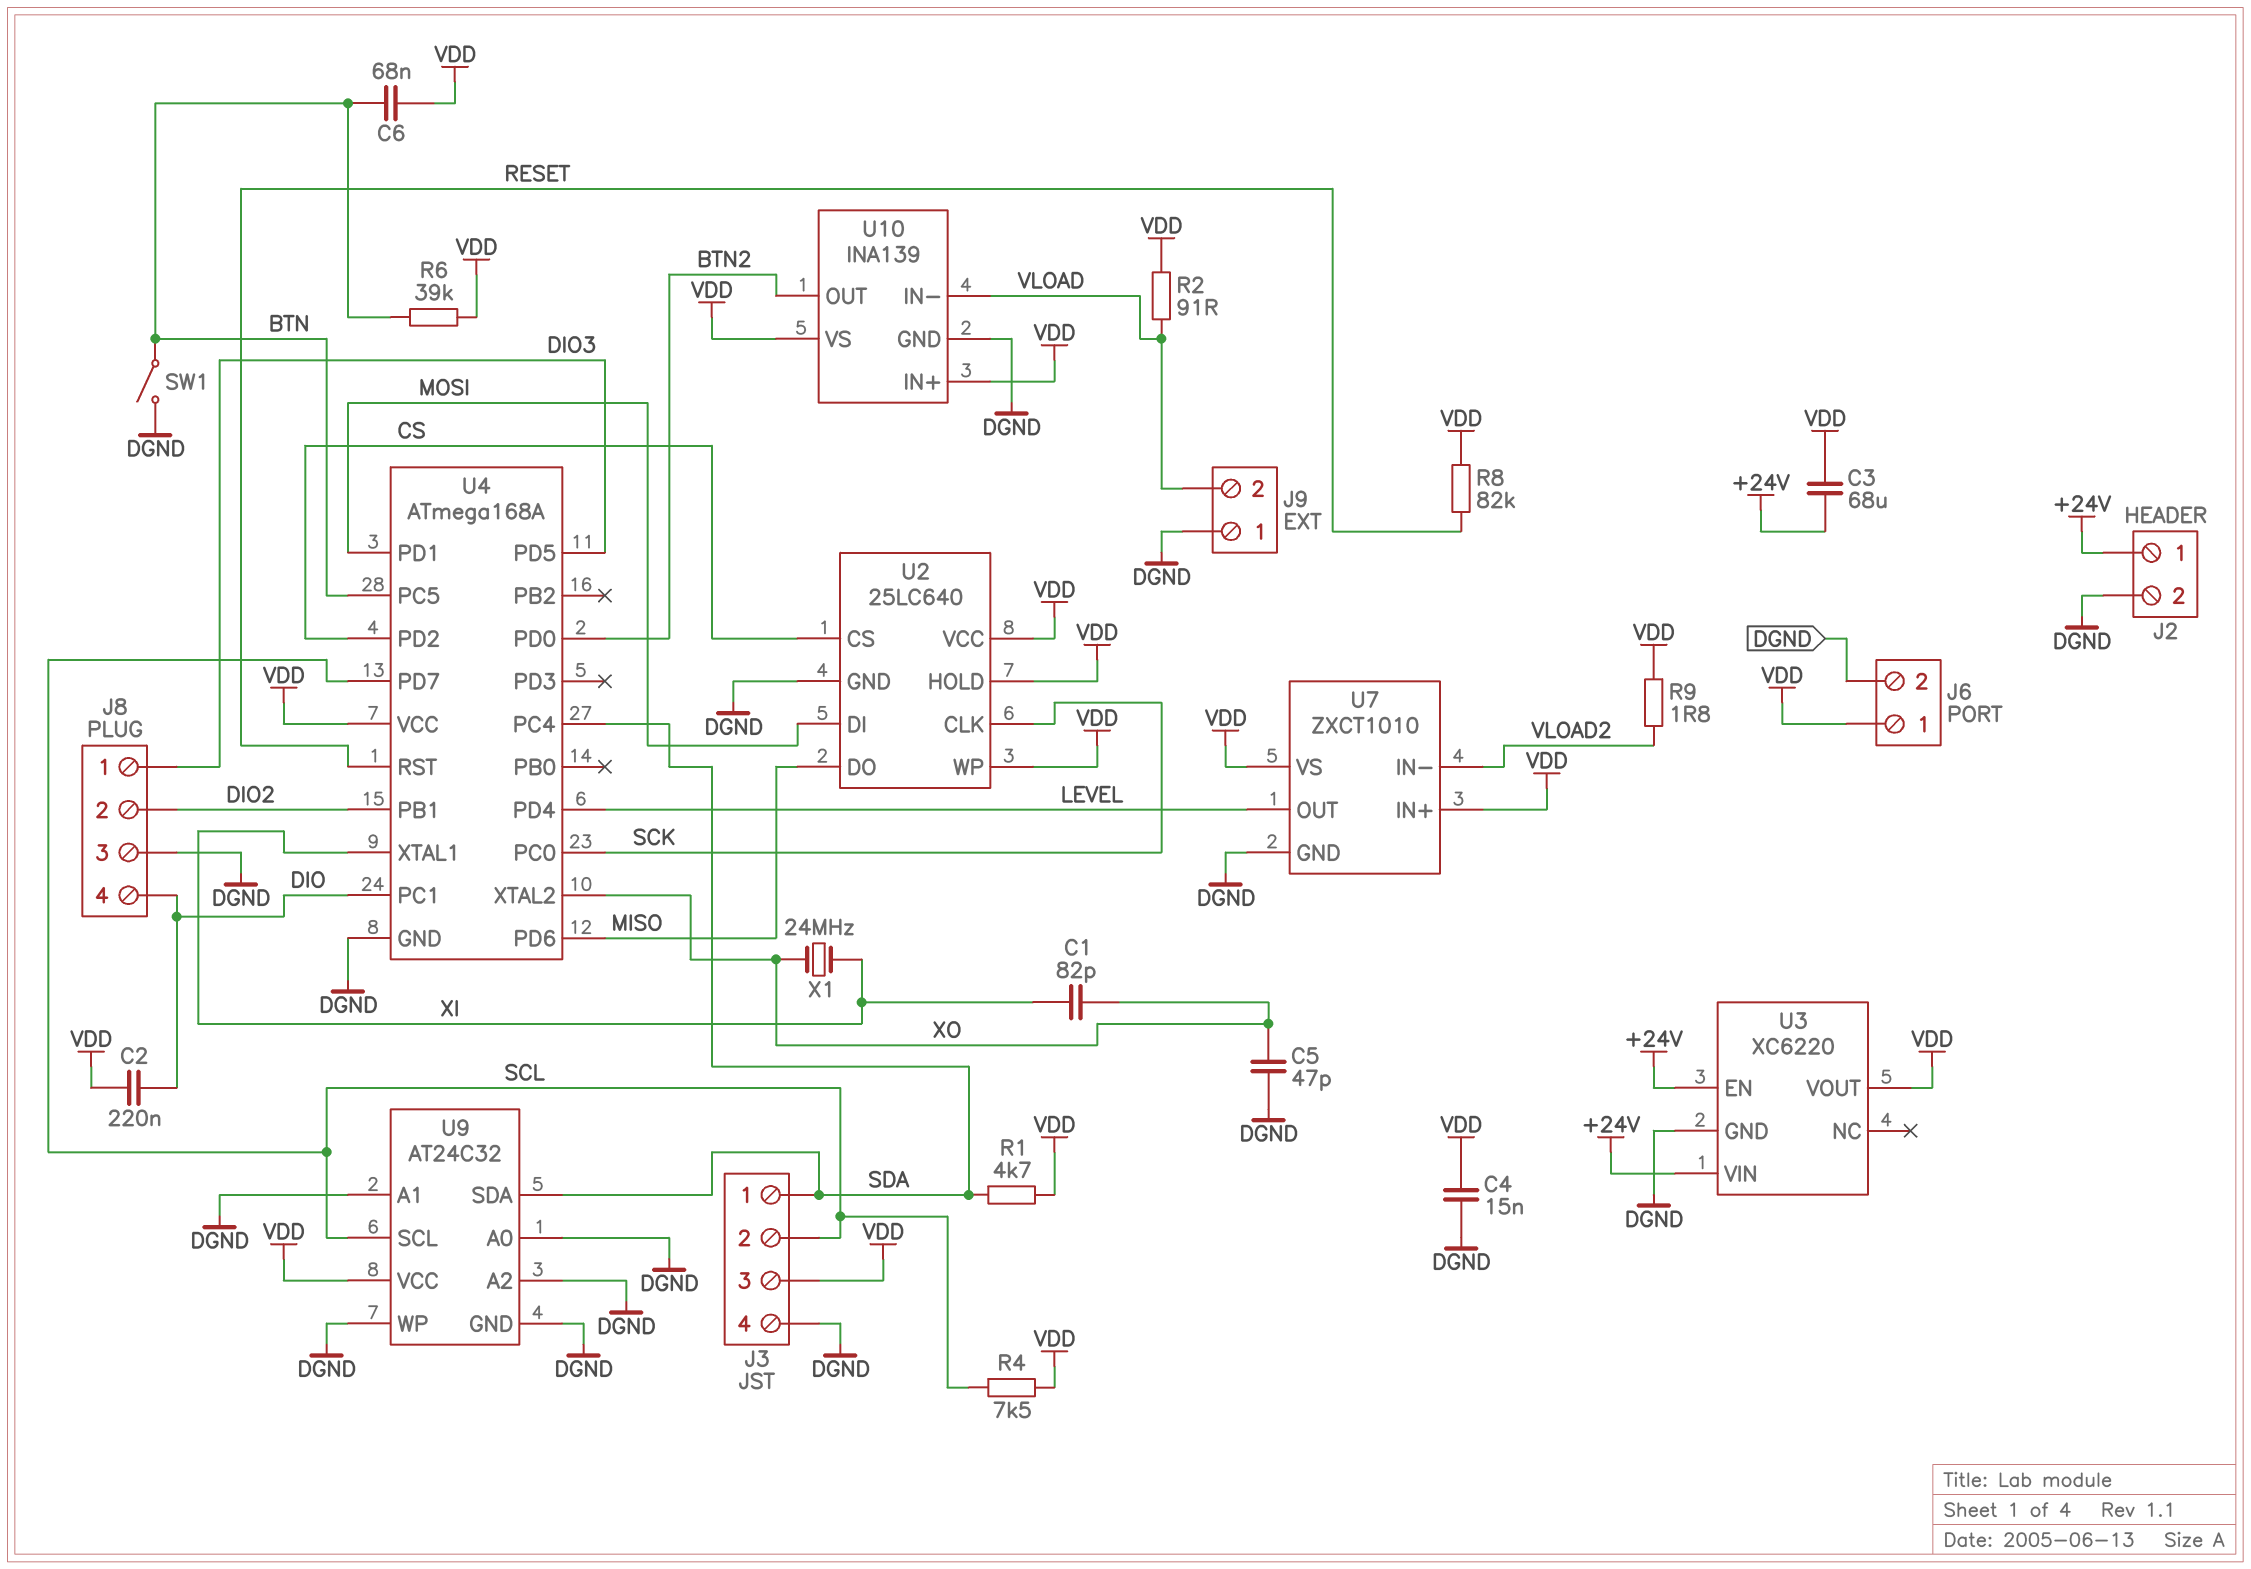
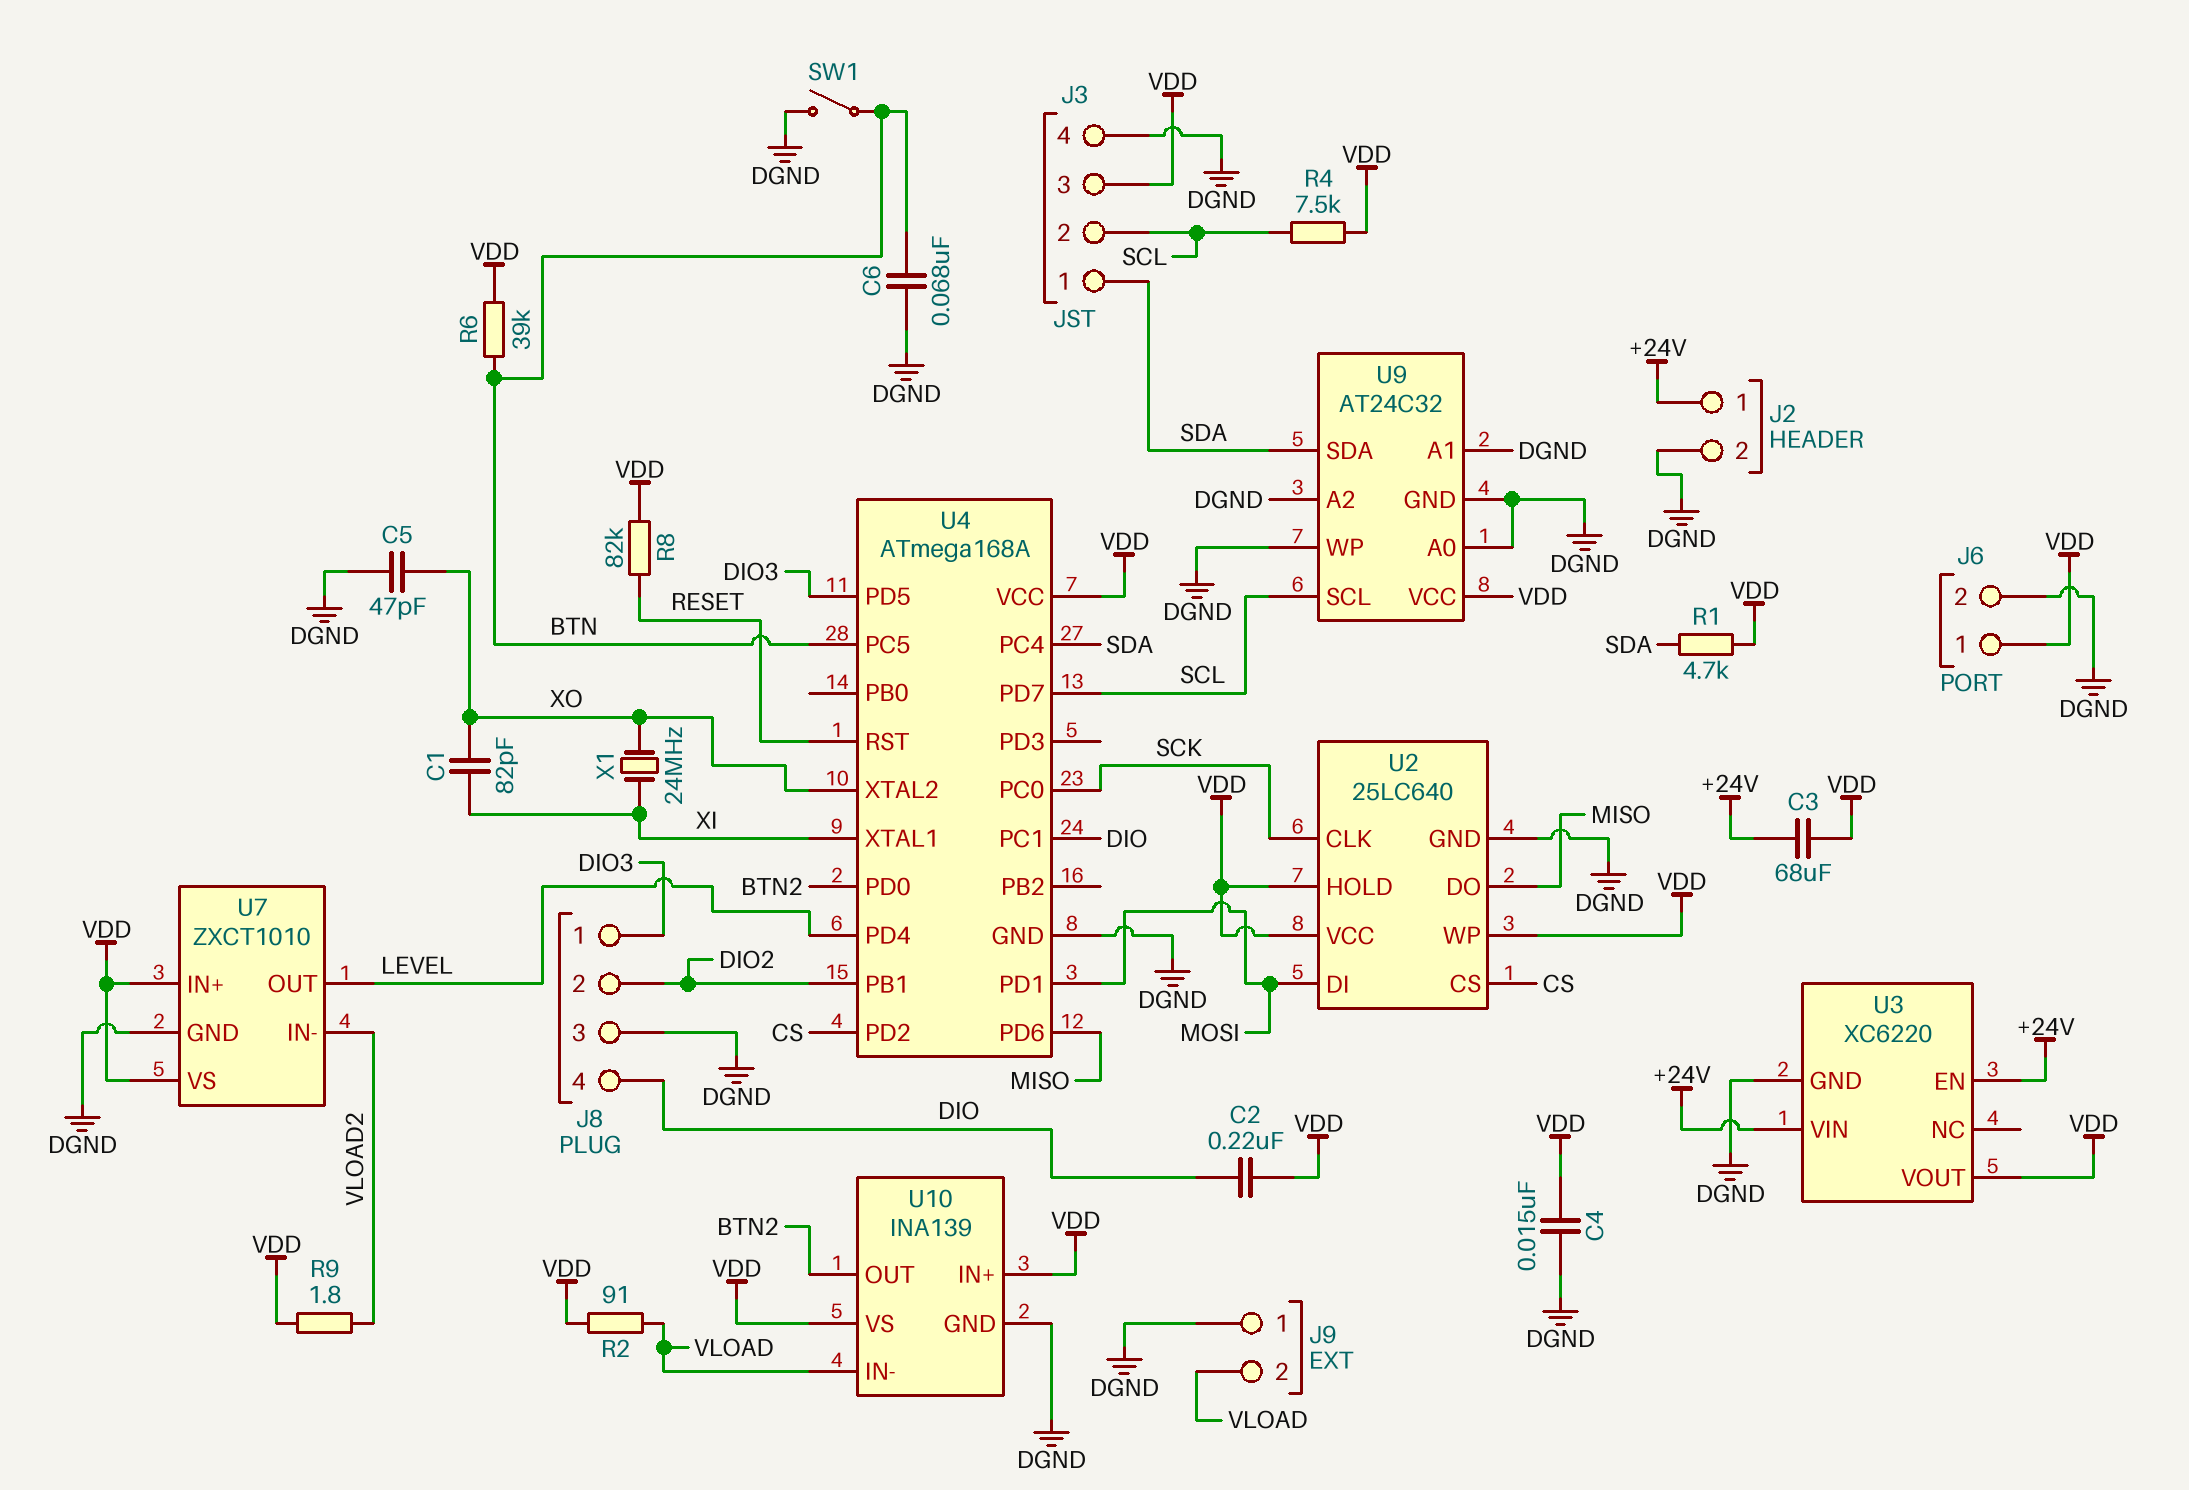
C6: 68nF (BTN, VDD) -> 68nF (BTN, DGND)

